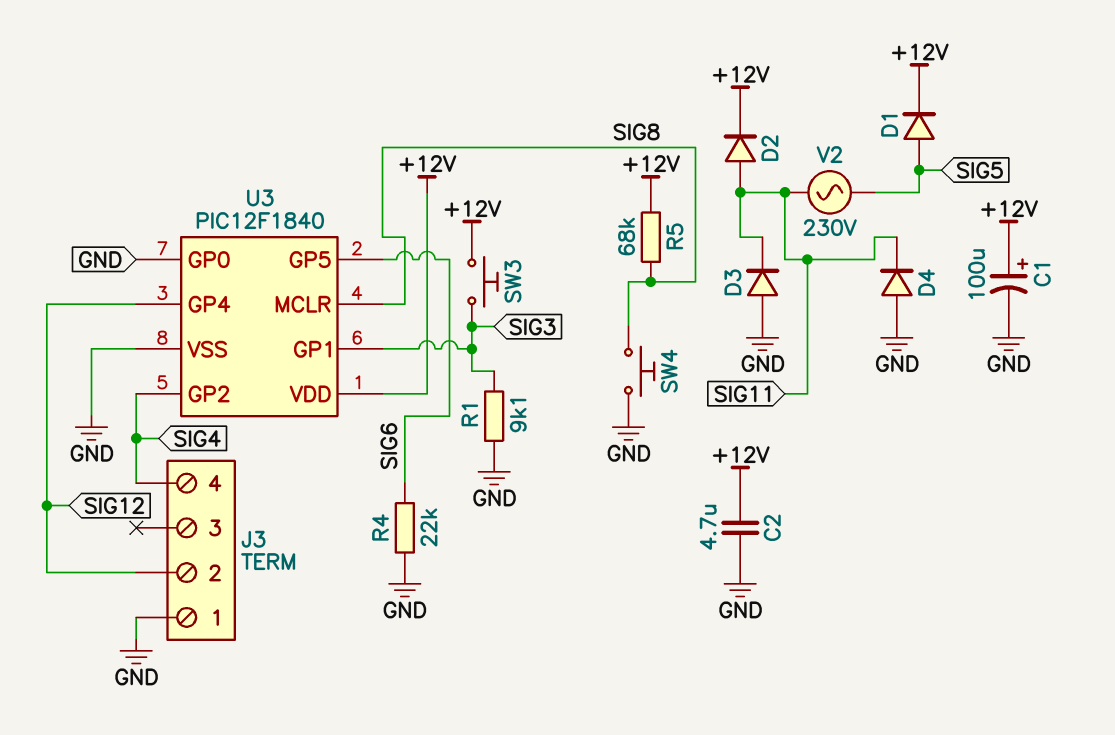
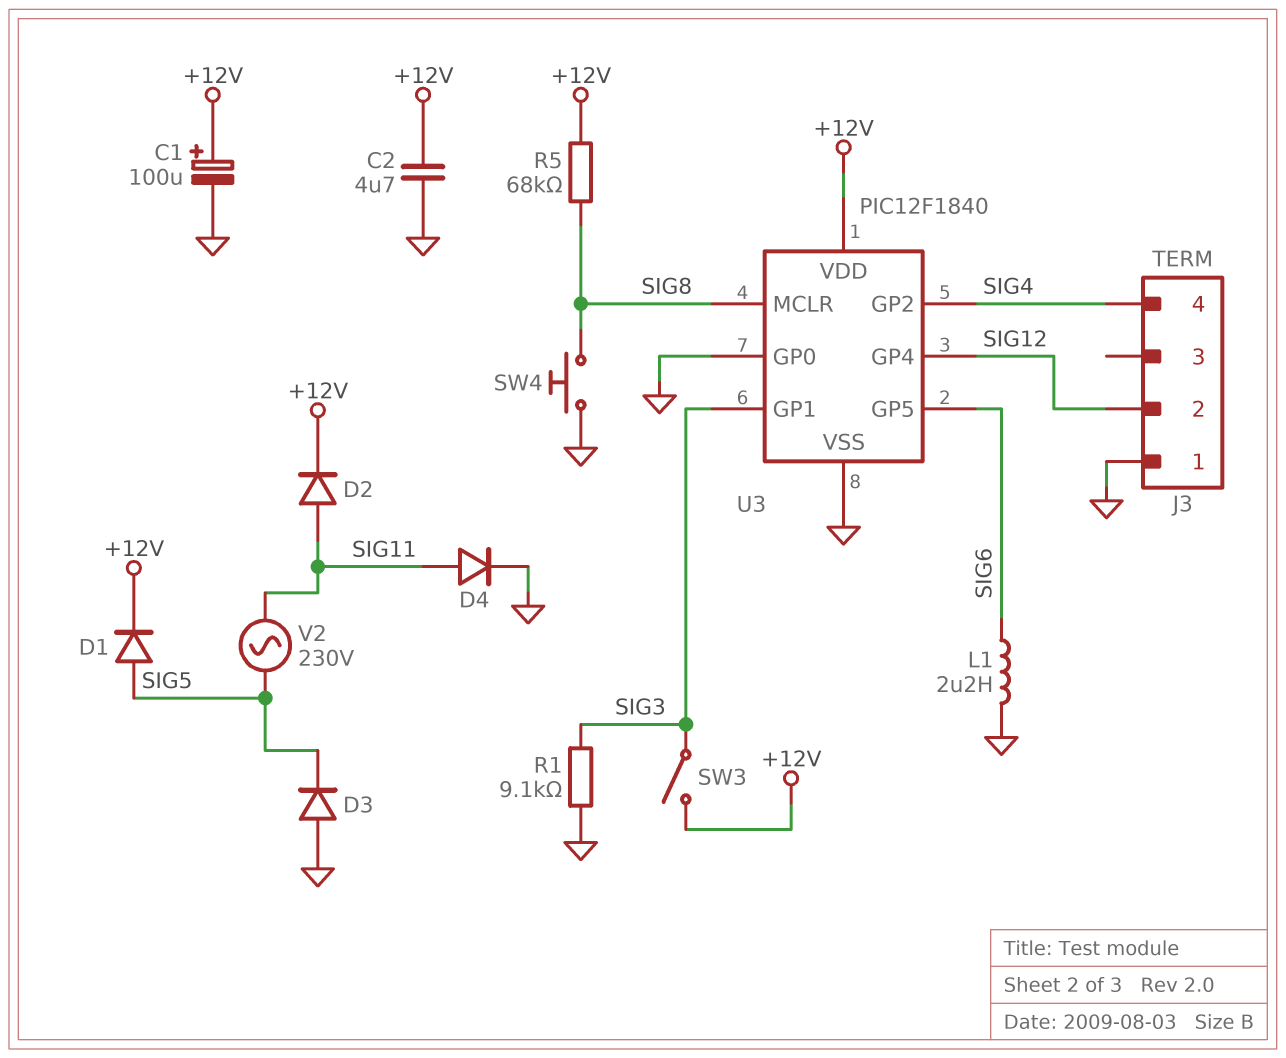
D3: diode (A GND, K SIG11) -> diode (A GND, K SIG5)
D4: diode (A GND, K SIG11) -> diode (A SIG11, K GND)
L1: none -> 2.2uH (GND, SIG6)
R4: 22k (GND, SIG6) -> none
SW3: button (+12V, SIG3) -> switch (+12V, SIG3)

